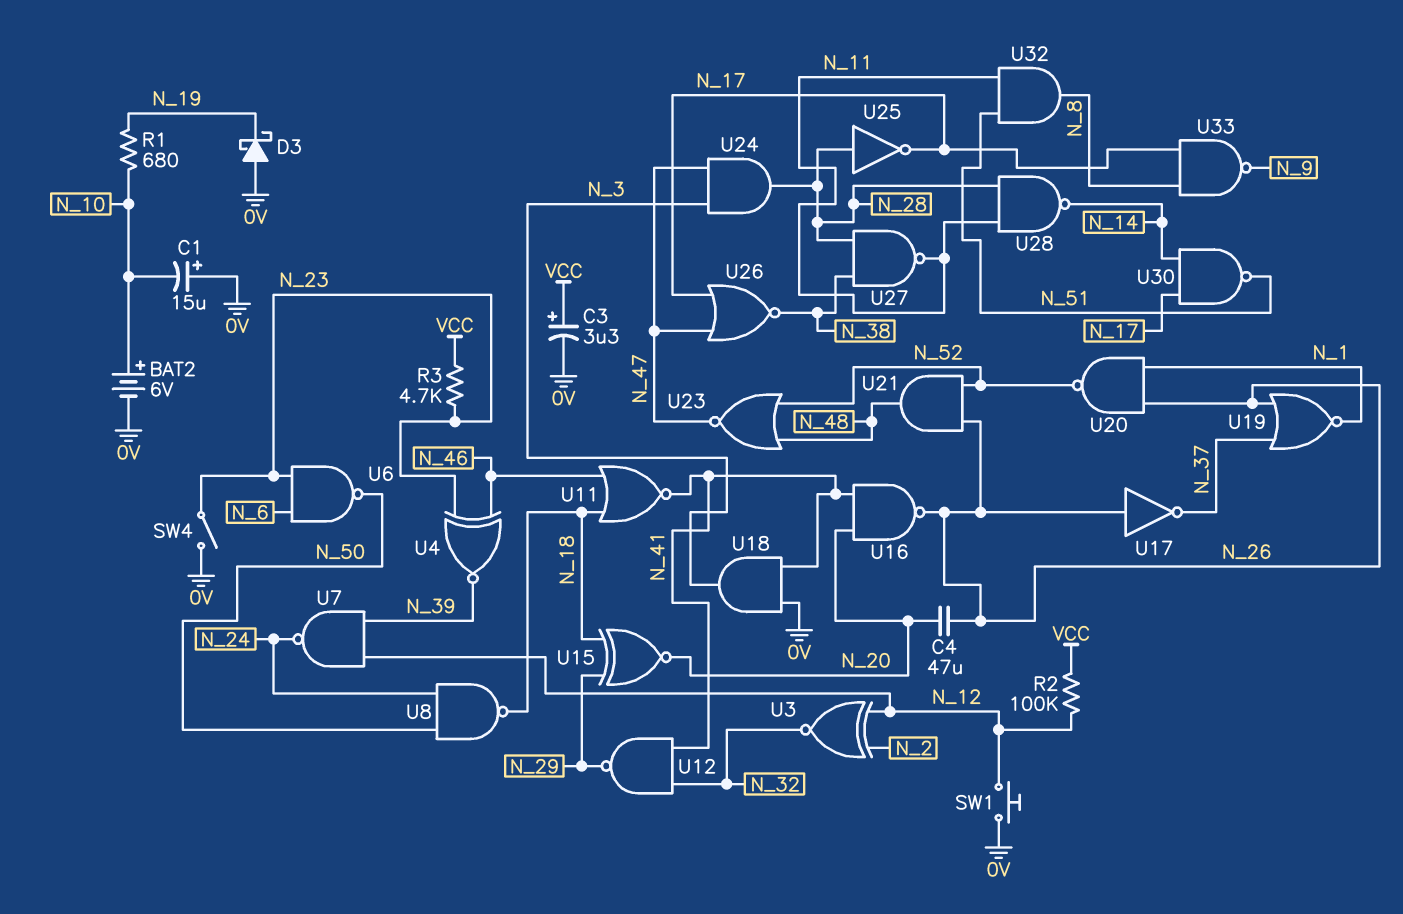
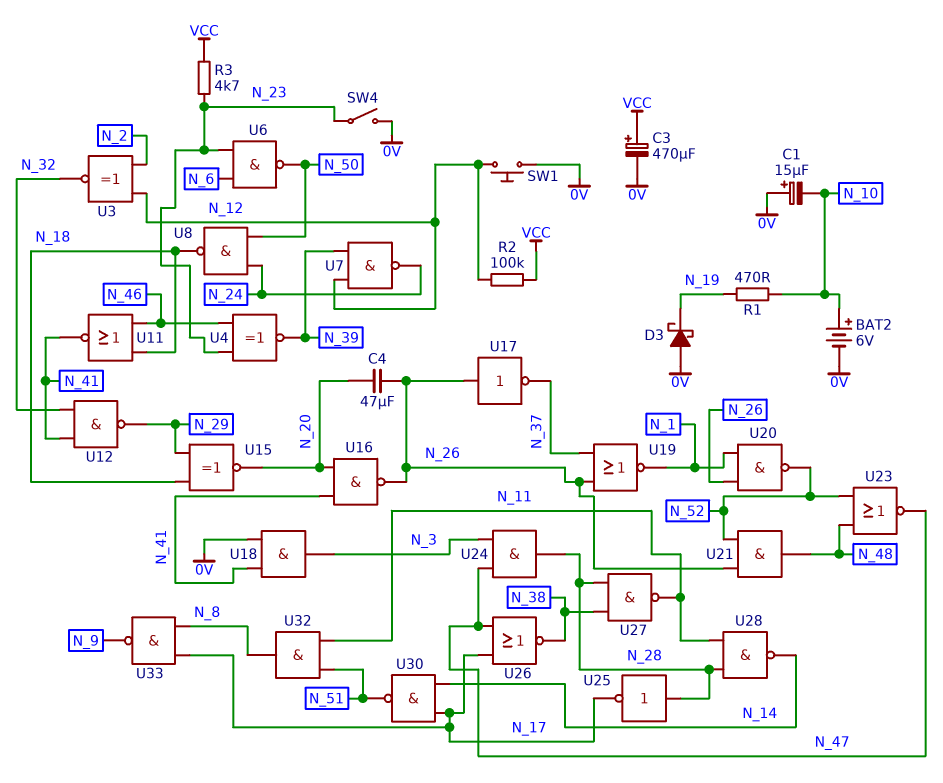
C3: 3.3uF (plus VCC, minus 0V) -> 470uF (plus VCC, minus 0V)
R1: 680 (N_10, N_19) -> 470 (N_10, N_19)

